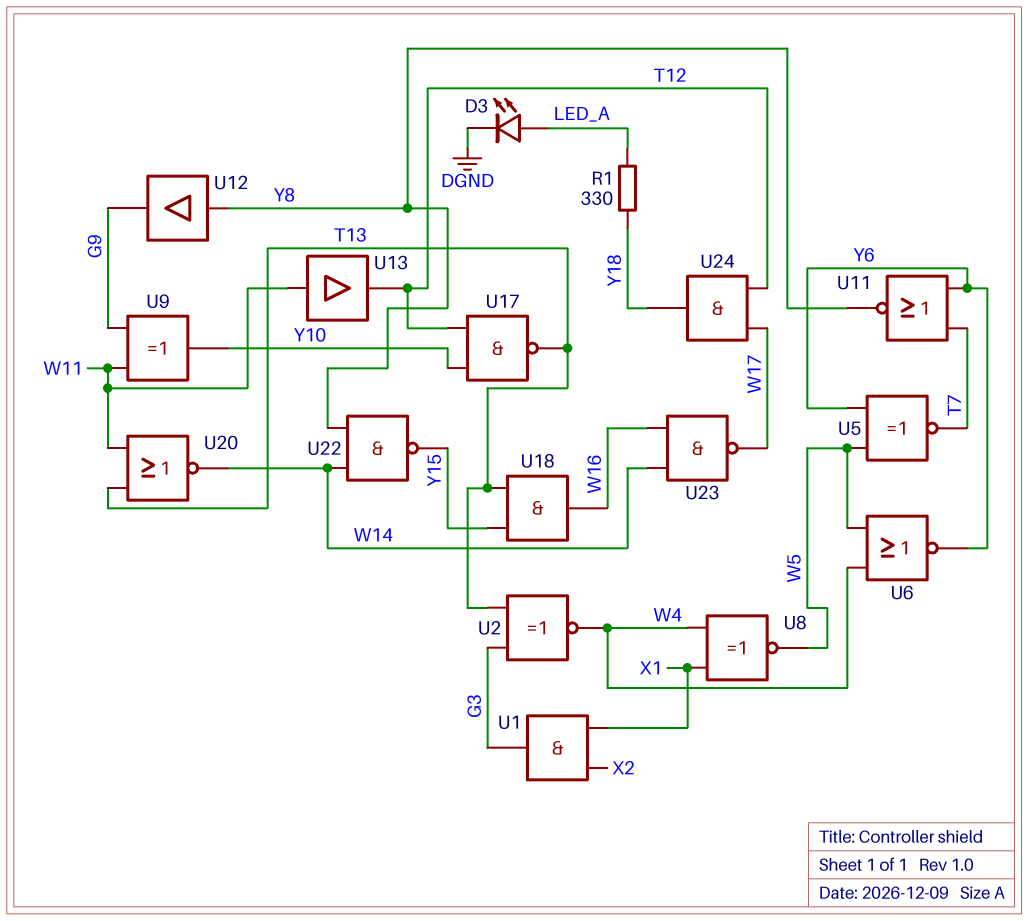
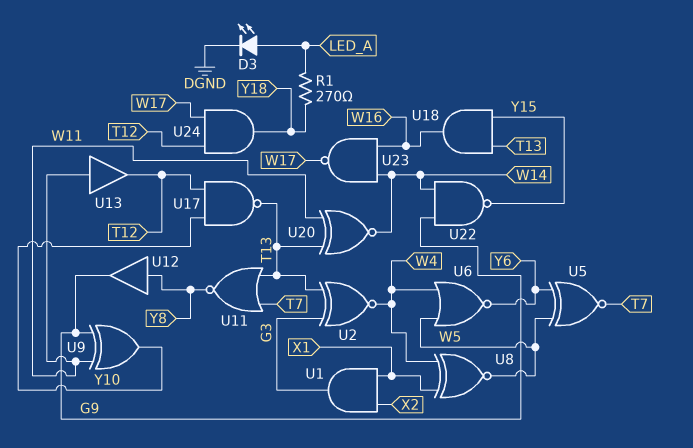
R1: 330 (LED_A, Y18) -> 270 (LED_A, Y18)
U11: NOR (in T7, in Y6, out Y8) -> NOR (in T7, in T13, out Y8)
U20: NOR (in T13, in W11, out W14) -> XNOR (in T13, in W11, out W14)
U22: NAND (in W14, in Y8, out Y15) -> NAND (in G9, in W14, out Y15)

